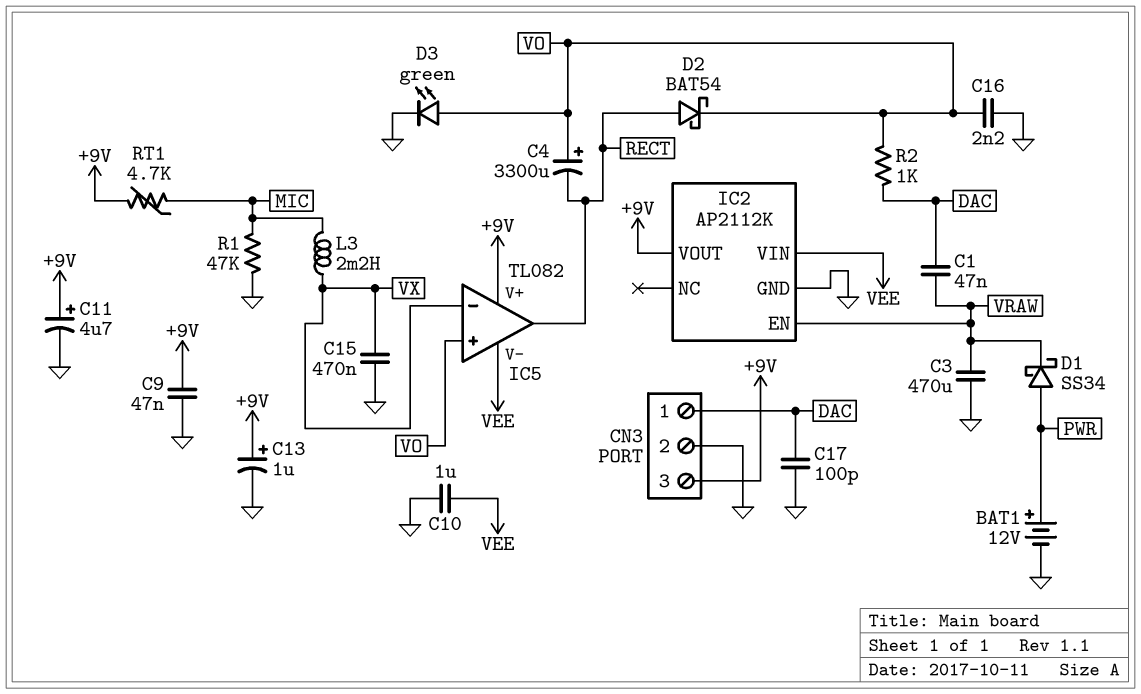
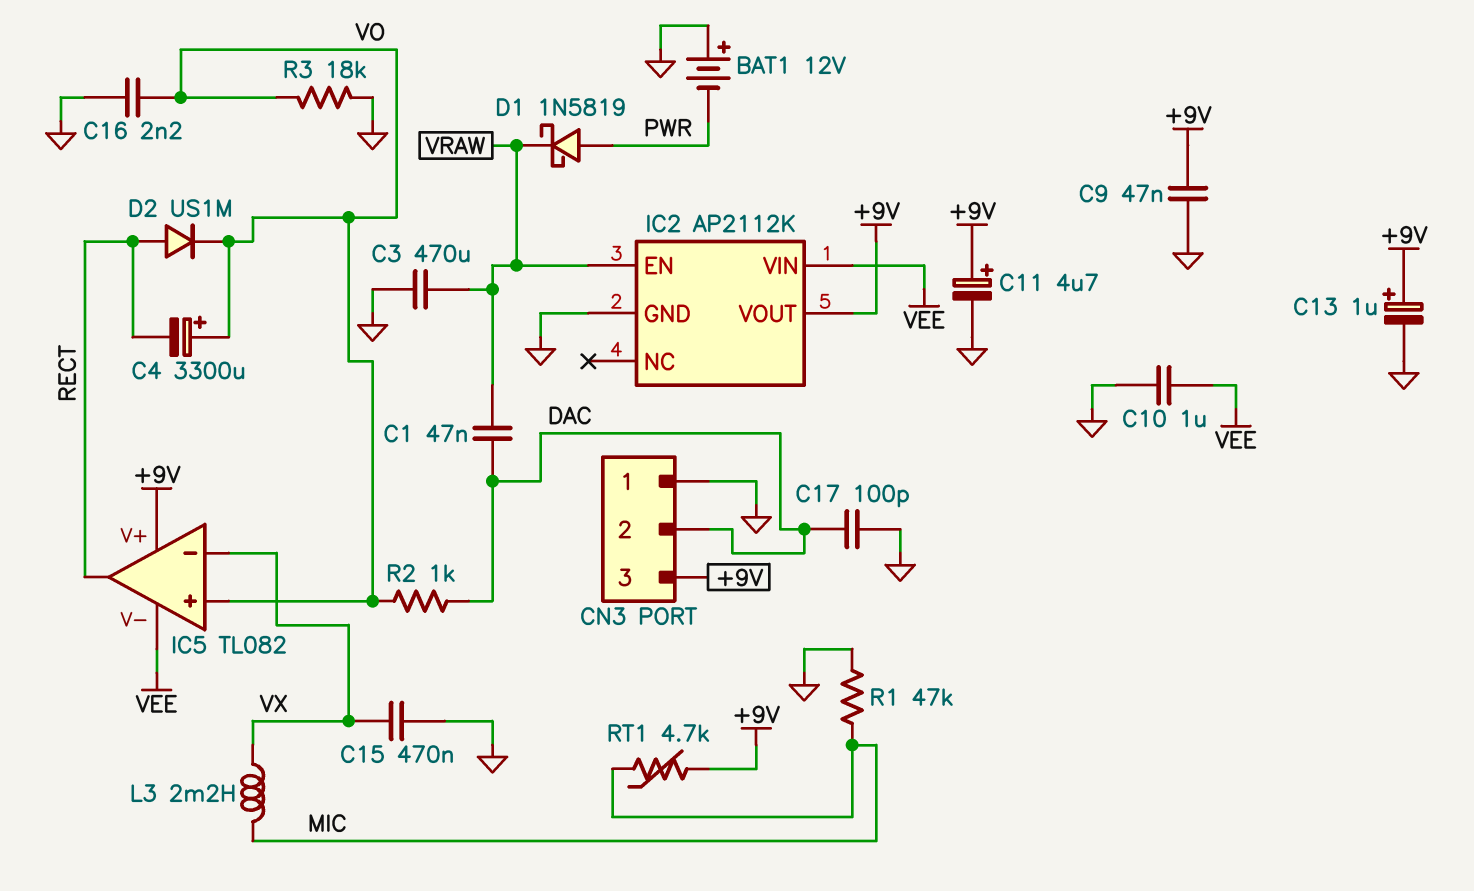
BAT1: 12V (plus PWR, minus GND) -> 12V (plus GND, minus PWR)
CN3 pin 1: DAC -> GND
CN3 pin 2: GND -> DAC
D1: schottky SS34 (A PWR, K VRAW) -> schottky 1N5819 (A PWR, K VRAW)
D2: schottky BAT54 (A RECT, K VO) -> diode US1M (A RECT, K VO)
D3: LED green (A VO, K GND) -> none
R3: none -> 18k (GND, VO)

